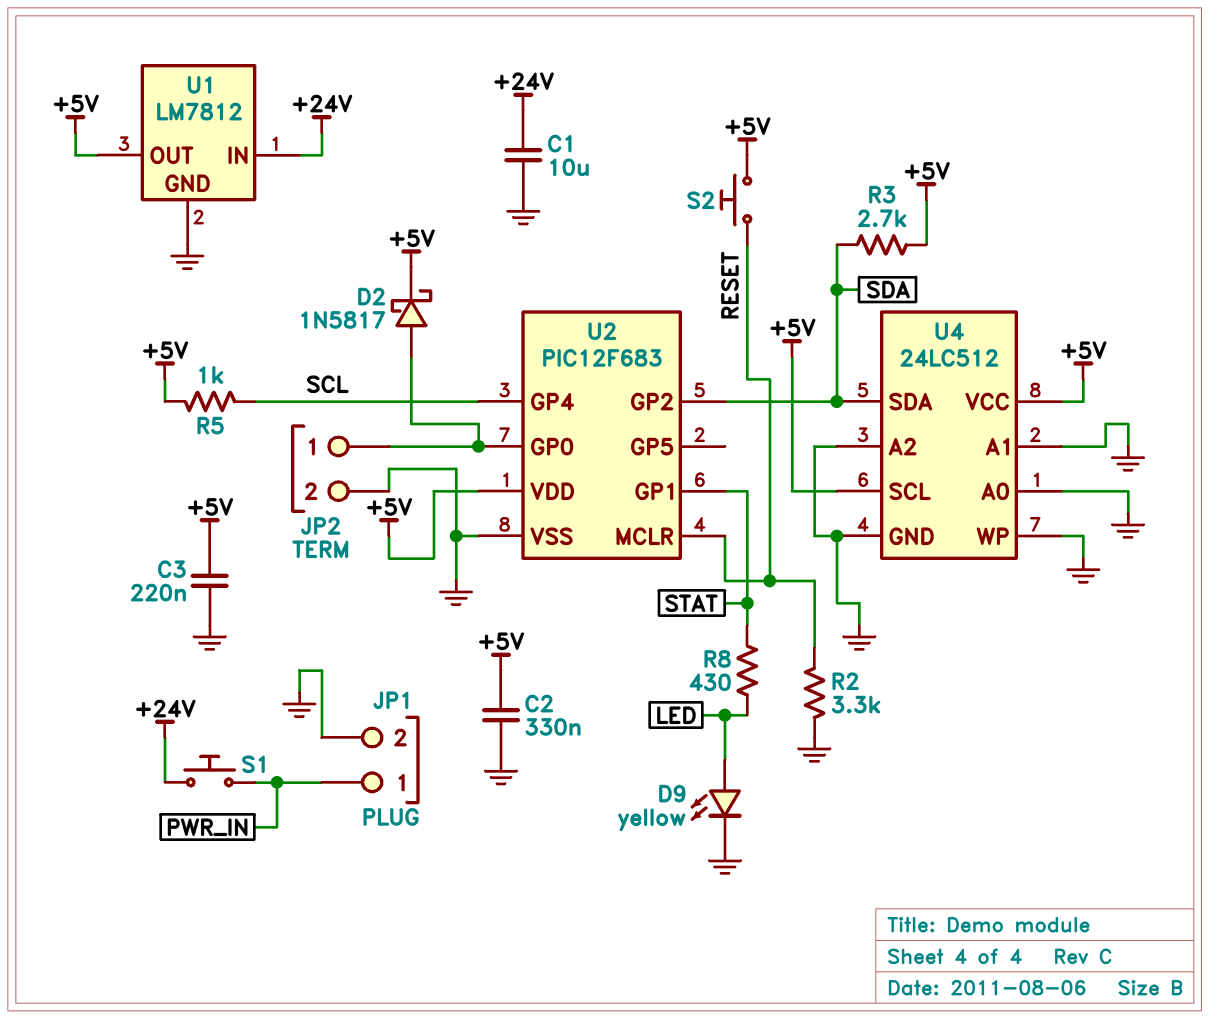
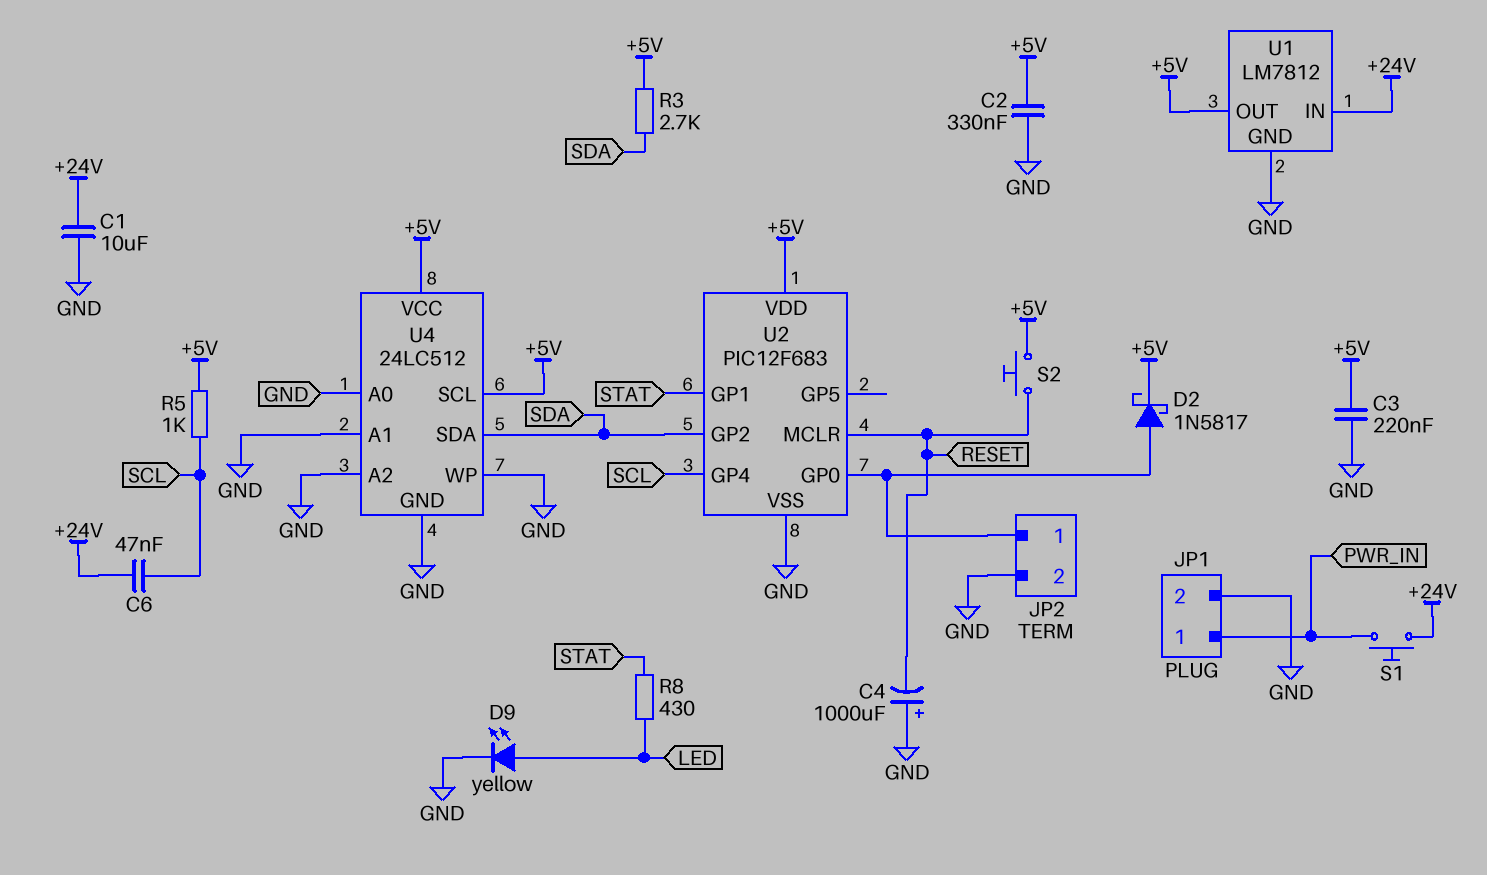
C4: none -> 1000uF (plus GND, minus RESET)
C6: none -> 47nF (+24V, SCL)
R2: 3.3k (GND, RESET) -> none

